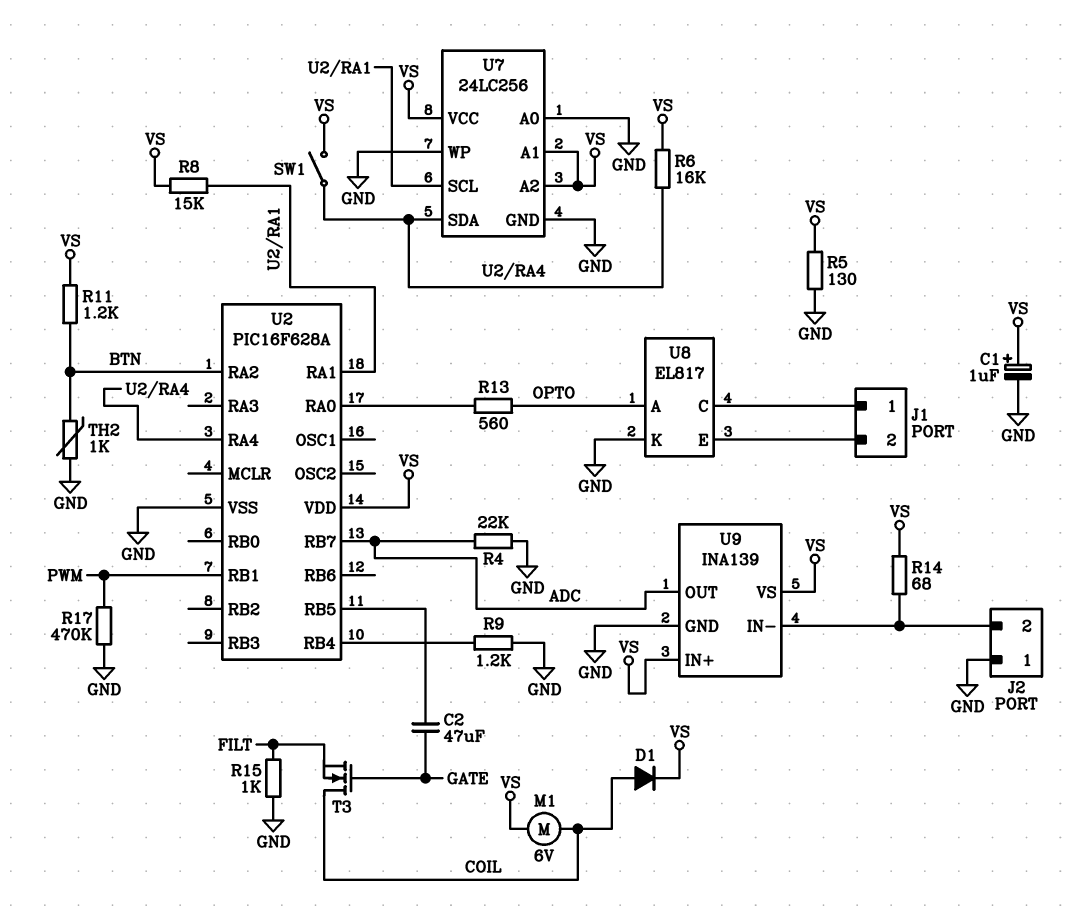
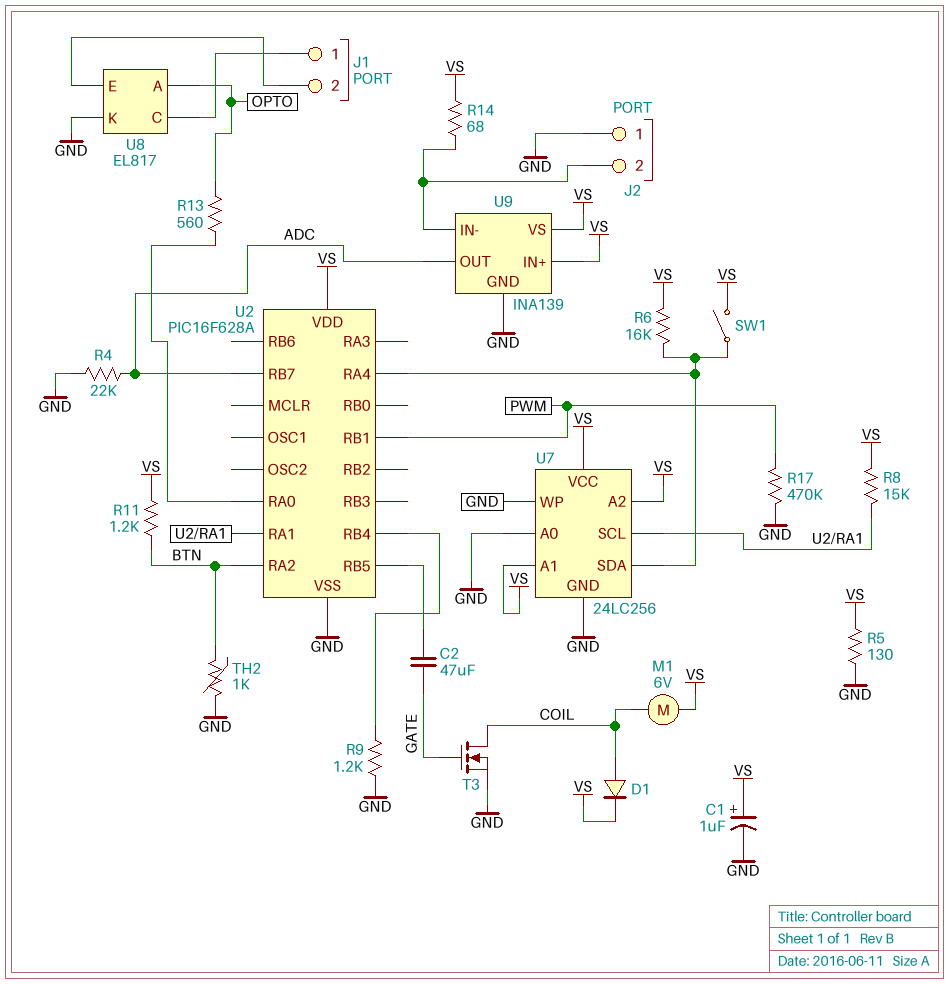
R15: 1k (FILT, GND) -> none
T3: NMOS (G GATE, D COIL, S FILT) -> NMOS (G GATE, D COIL, S GND)

